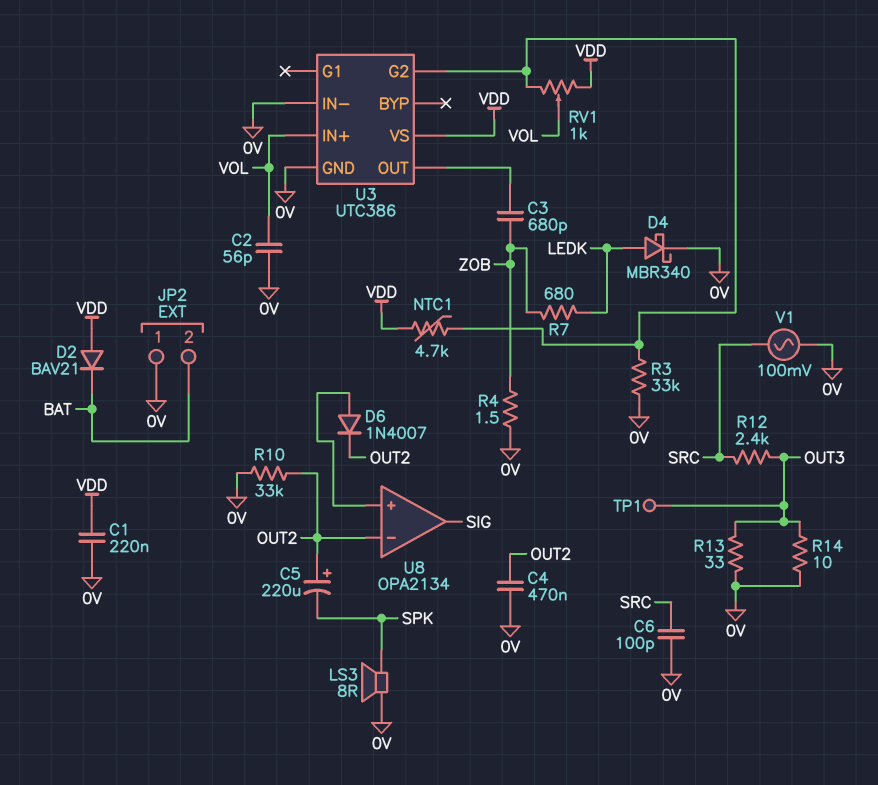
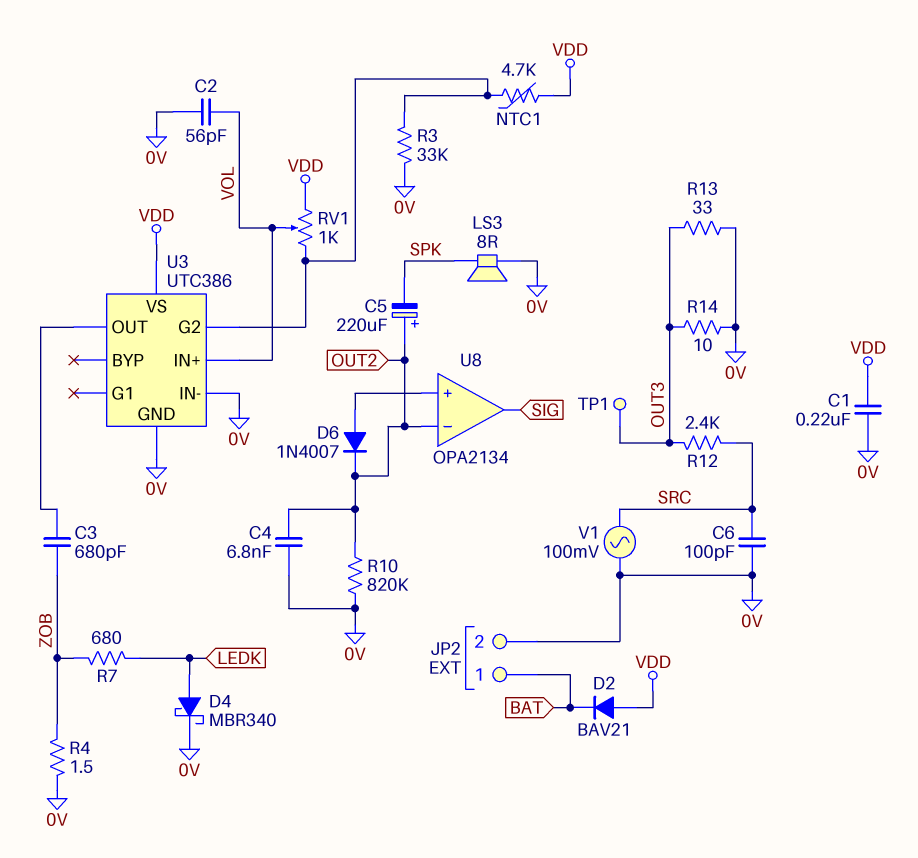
C4: 470nF (0V, OUT2) -> 6.8nF (0V, OUT2)
JP2 pin 1: 0V -> BAT
JP2 pin 2: BAT -> 0V
R10: 33k (0V, OUT2) -> 820k (0V, OUT2)

